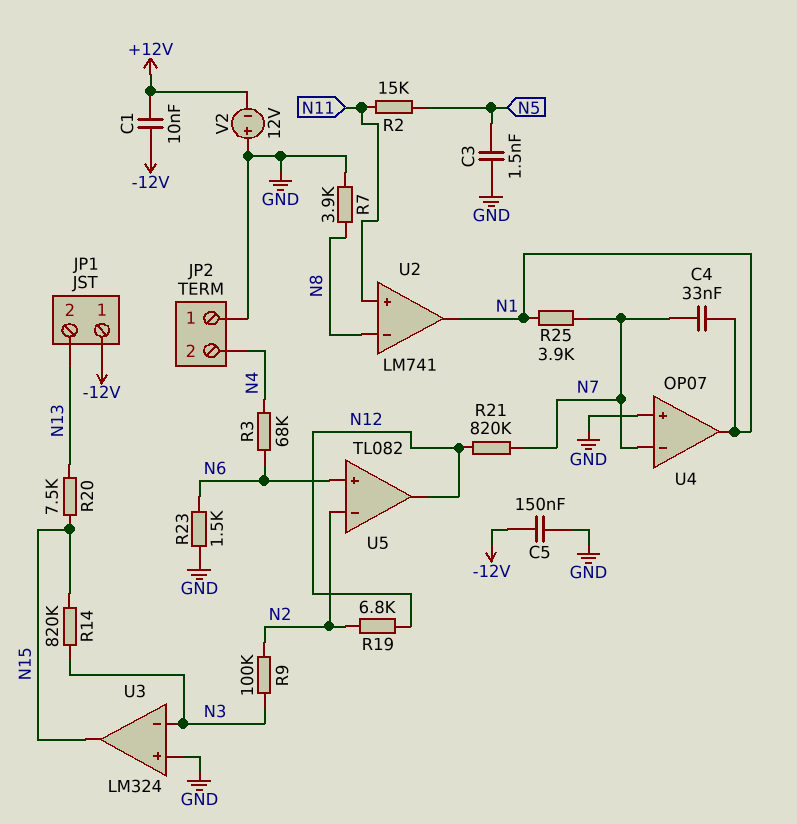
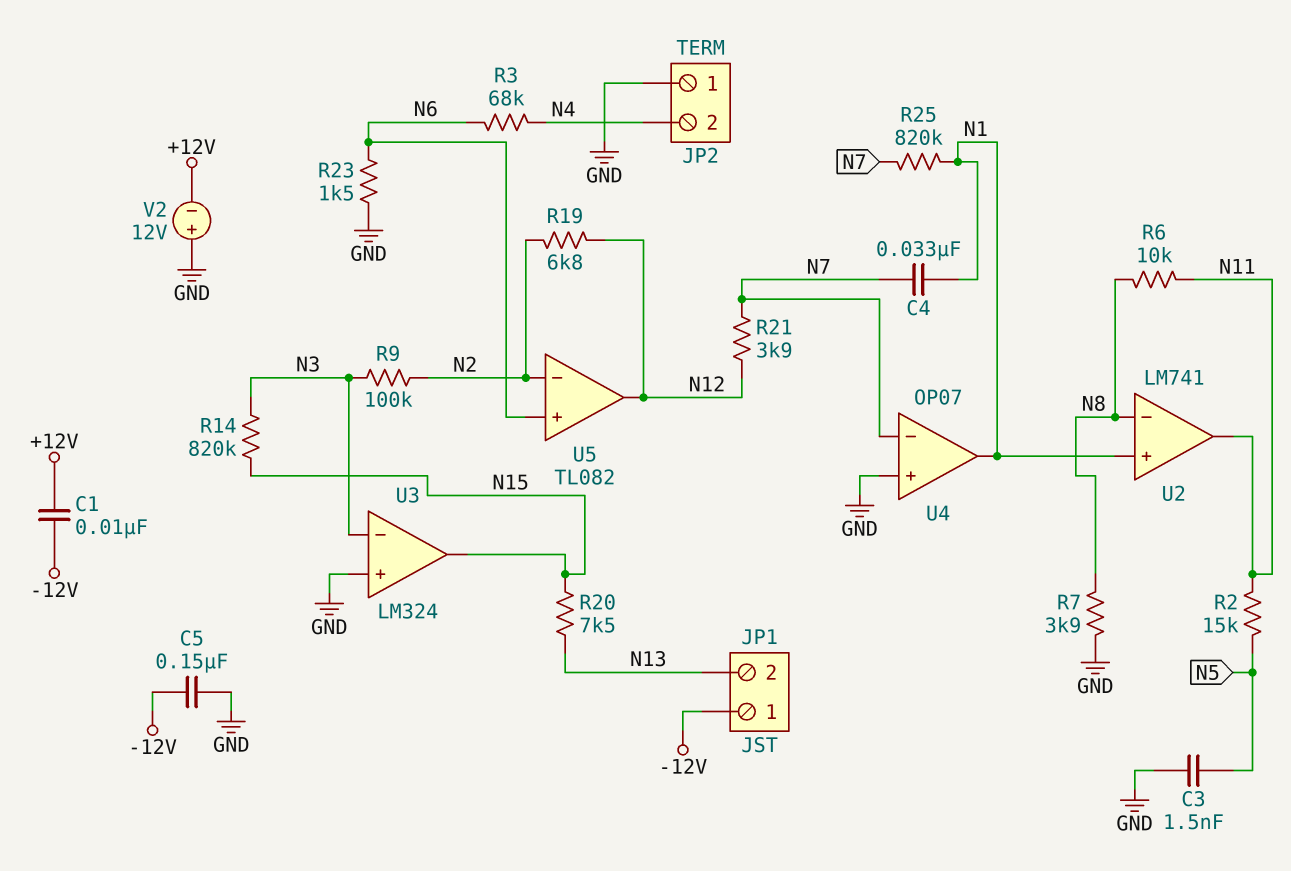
R6: none -> 10k (N8, N11)
R21: 820k (N7, N12) -> 3.9k (N7, N12)
R25: 3.9k (N1, N7) -> 820k (N1, N7)
U2 pin in+: N11 -> N1
U2 pin out: N1 -> N11

